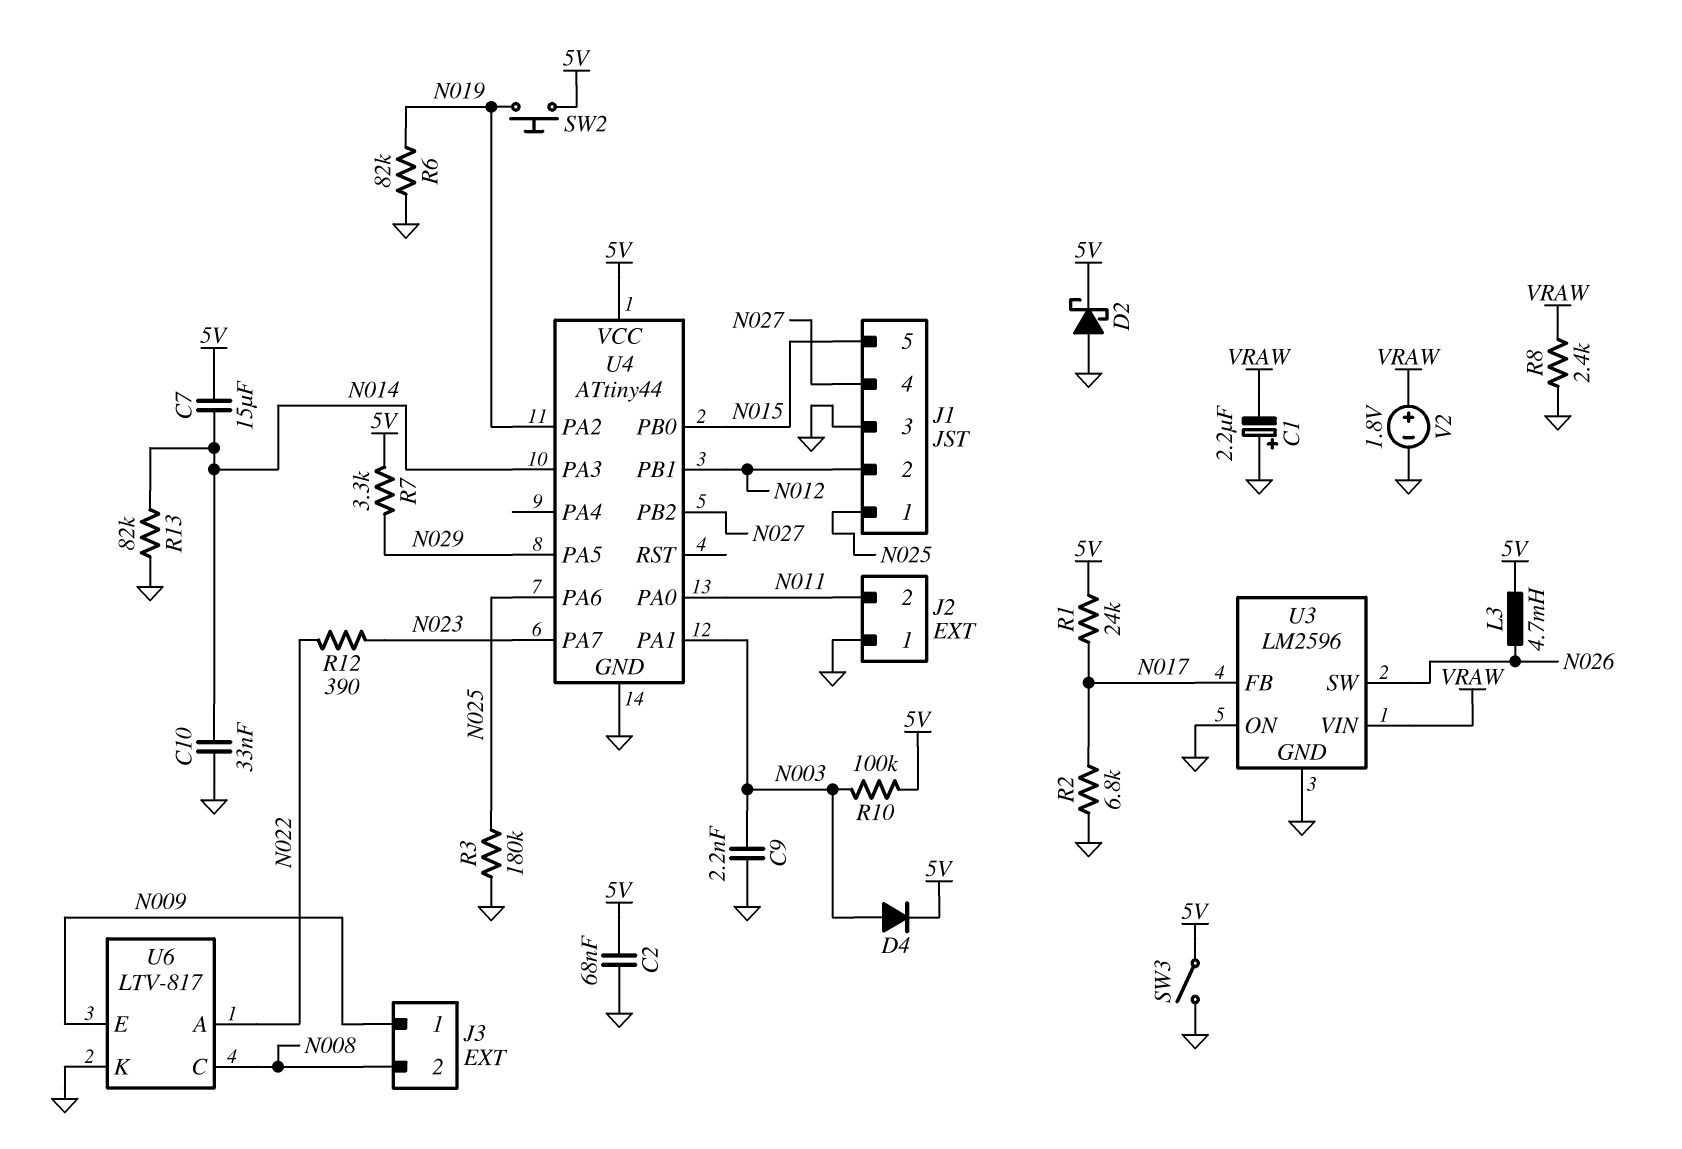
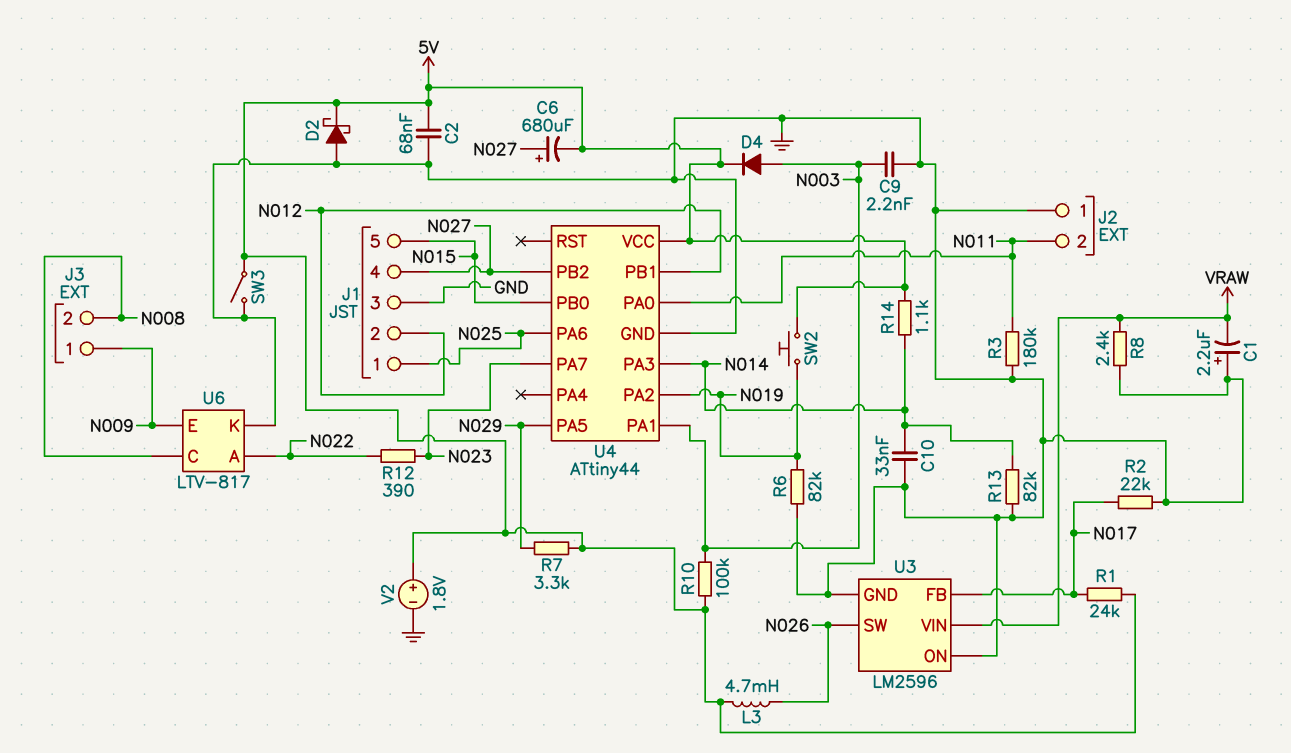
C6: none -> 680uF (plus N027, minus 5V)
C7: 15uF (5V, N014) -> none
R2: 6.8k (GND, N017) -> 22k (GND, N017)
R3: 180k (GND, N025) -> 180k (GND, N011)
R14: none -> 1.1k (5V, N014)
V2: 1.8V (plus VRAW, minus GND) -> 1.8V (plus 5V, minus GND)

